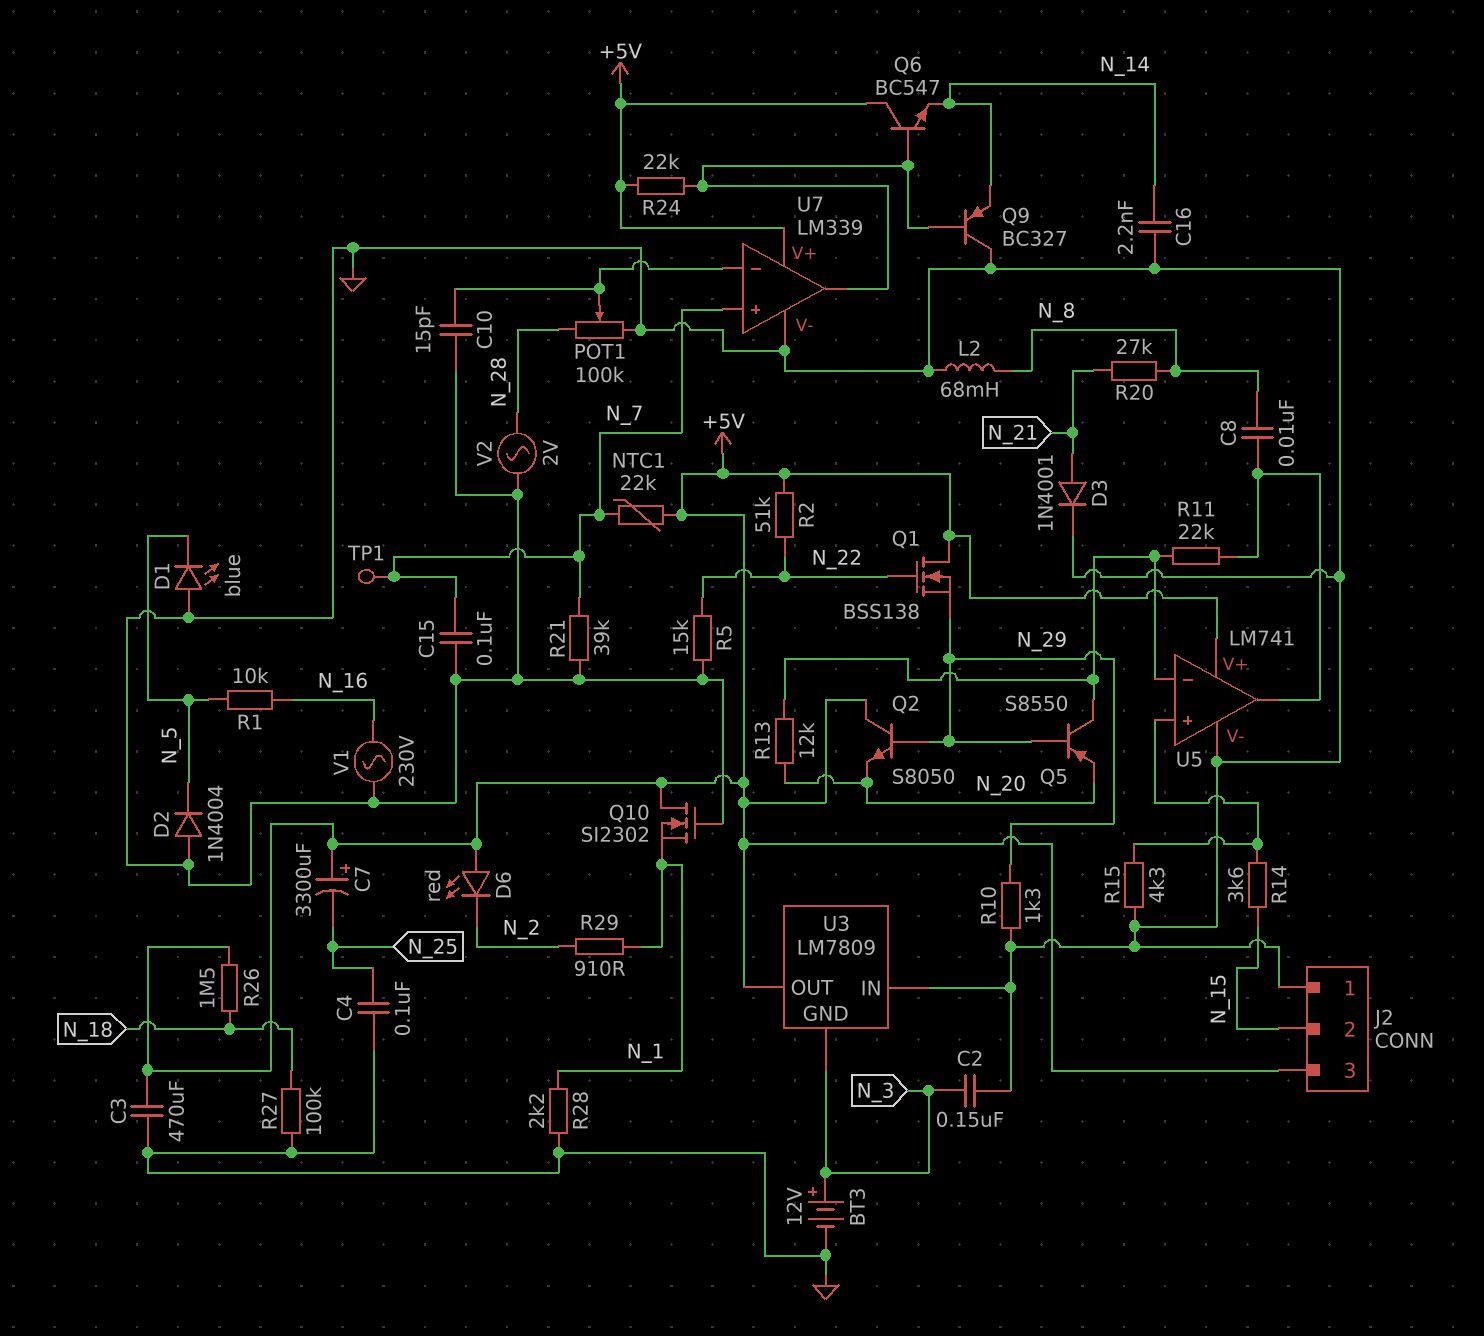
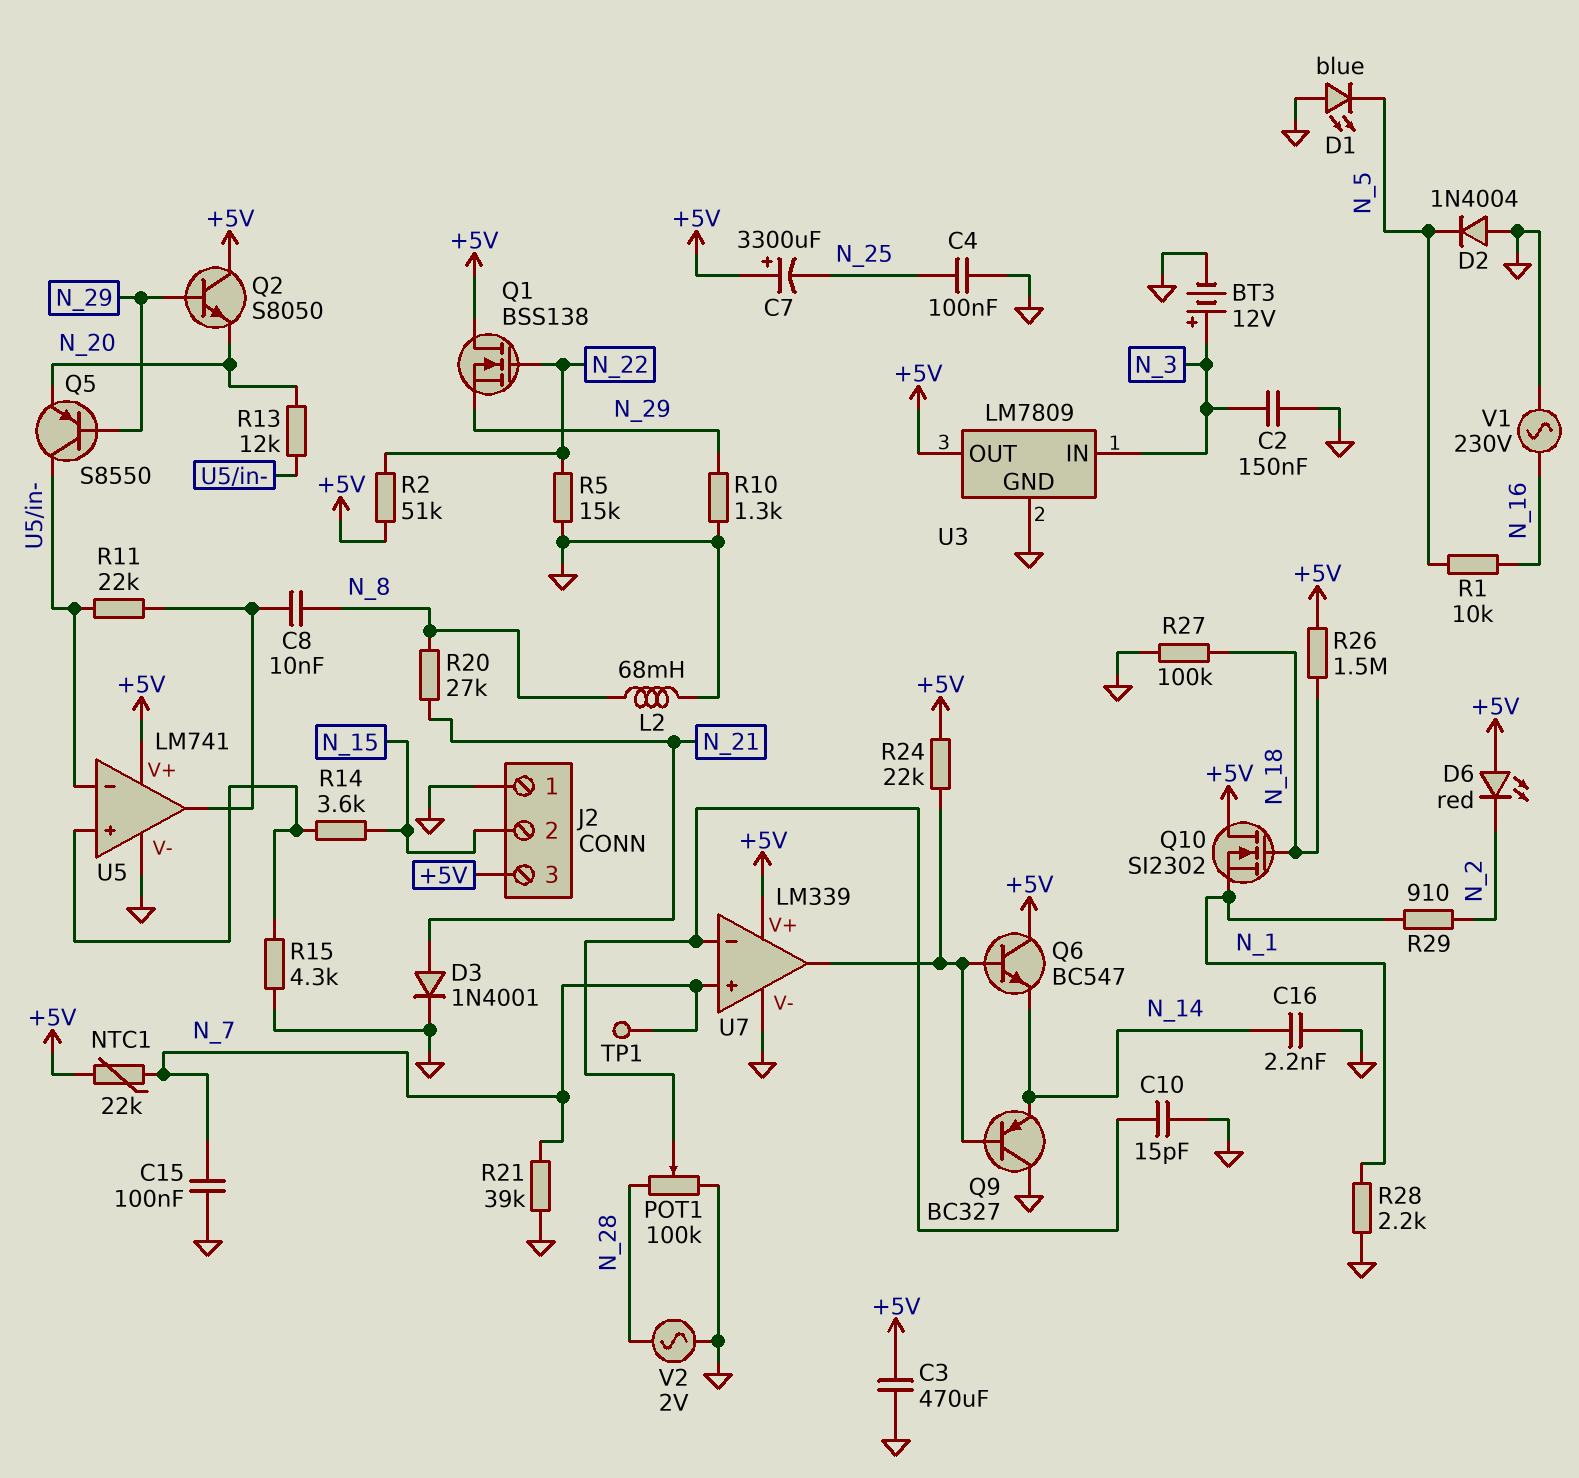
Q10: NMOS SI2302 (G GND, D +5V, S N_1) -> NMOS SI2302 (G N_18, D +5V, S N_1)
U3 pin GND: N_3 -> GND
U3 pin IN: GND -> N_3

